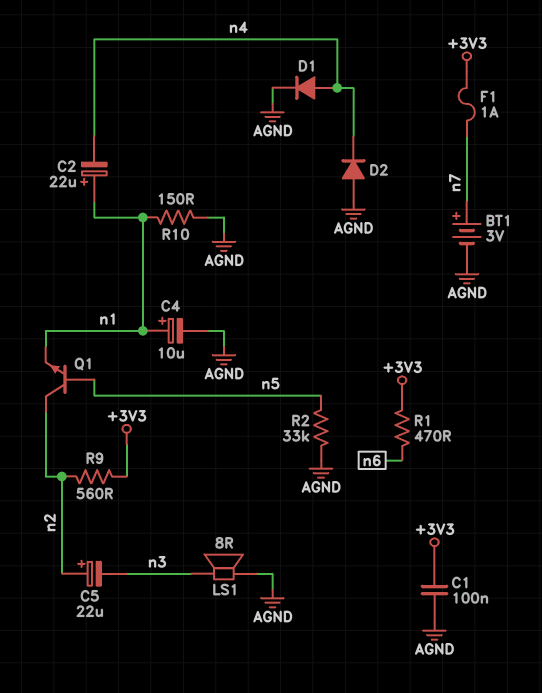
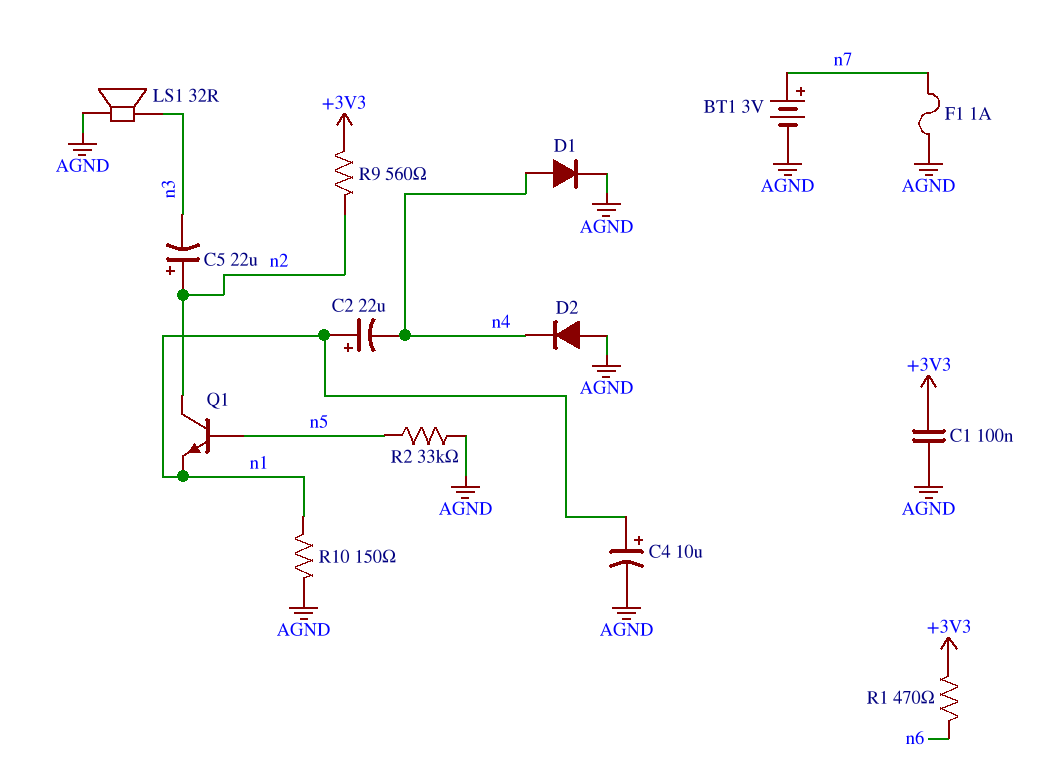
F1: 1A (+3V3, n7) -> 1A (AGND, n7)
LS1: speaker 8R (AGND, n3) -> speaker 32R (AGND, n3)

